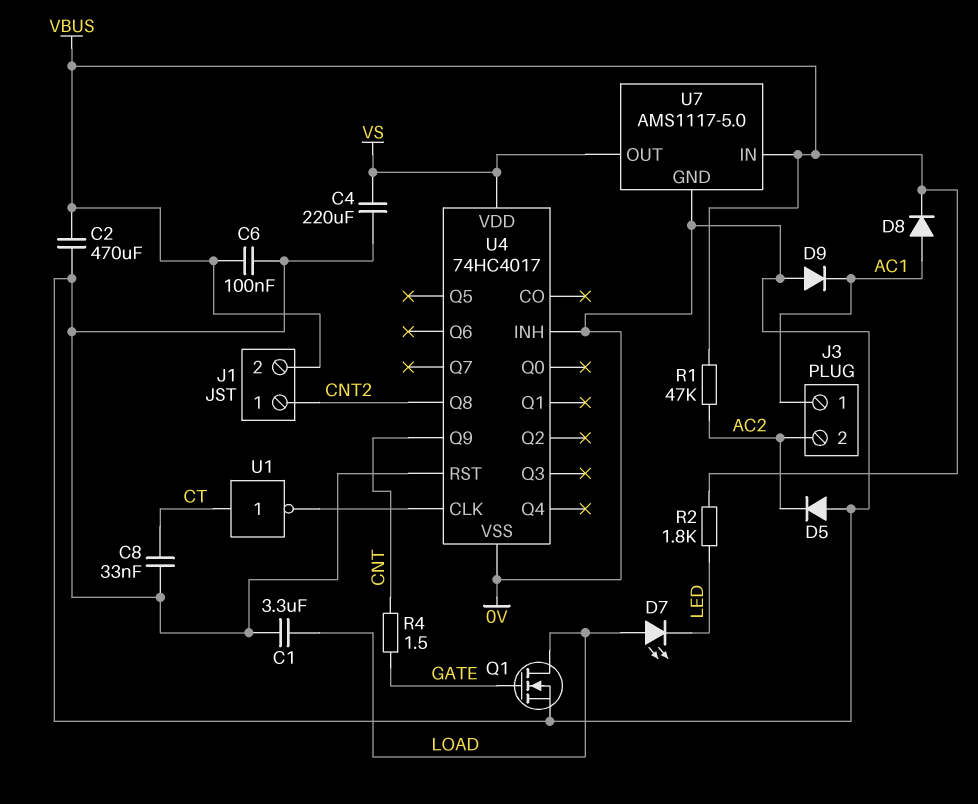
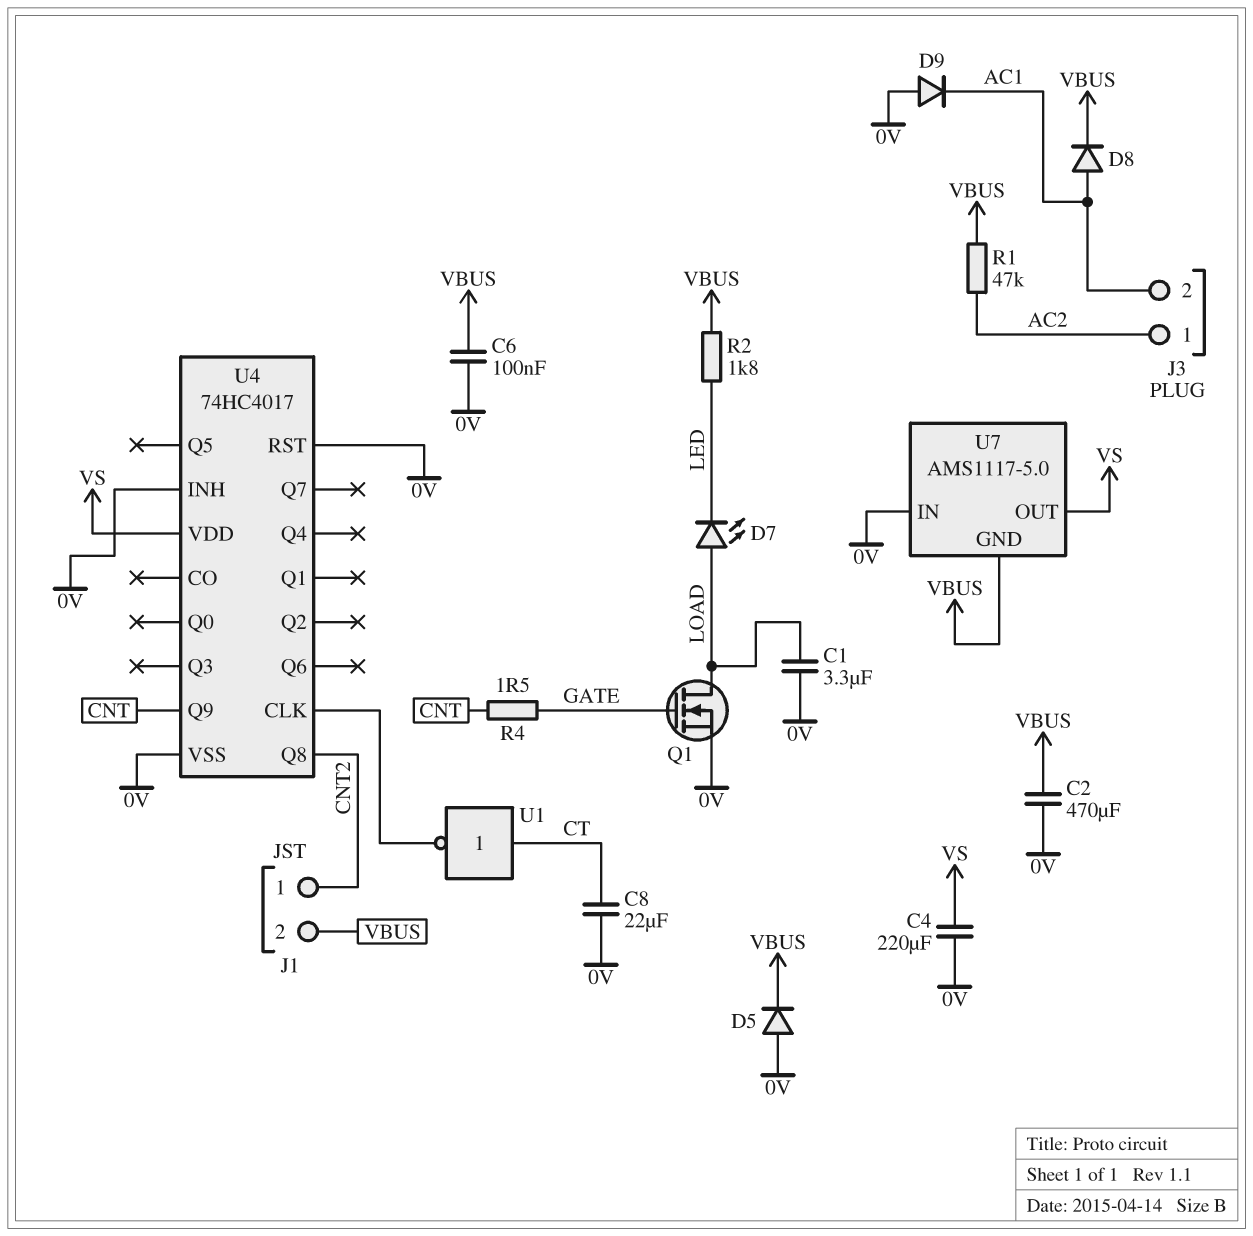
C8: 33nF (0V, CT) -> 22uF (0V, CT)
D5: diode (A 0V, K AC2) -> diode (A 0V, K VBUS)
J3 pin 1: AC1 -> AC2
J3 pin 2: AC2 -> AC1
U7 pin GND: 0V -> VBUS
U7 pin IN: VBUS -> 0V

